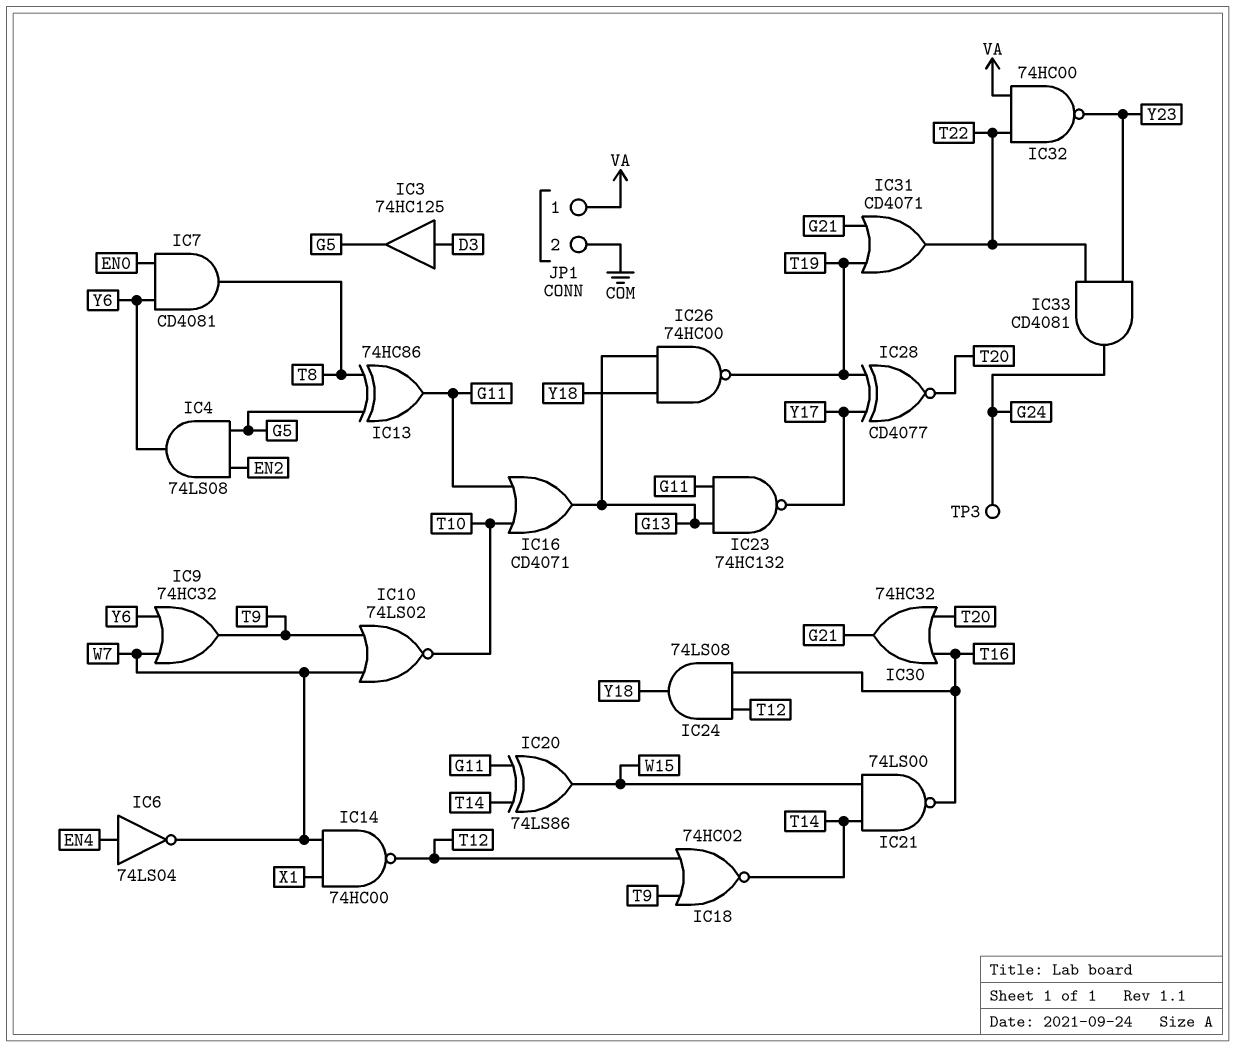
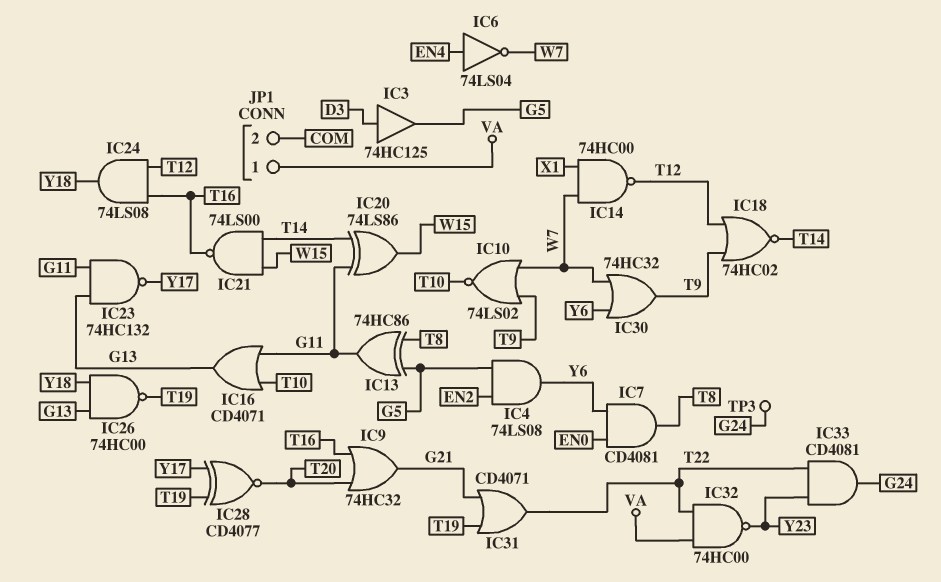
IC9: OR 74HC32 (in W7, in Y6, out T9) -> OR 74HC32 (in T16, in T20, out G21)
IC30: OR 74HC32 (in T16, in T20, out G21) -> OR 74HC32 (in W7, in Y6, out T9)

